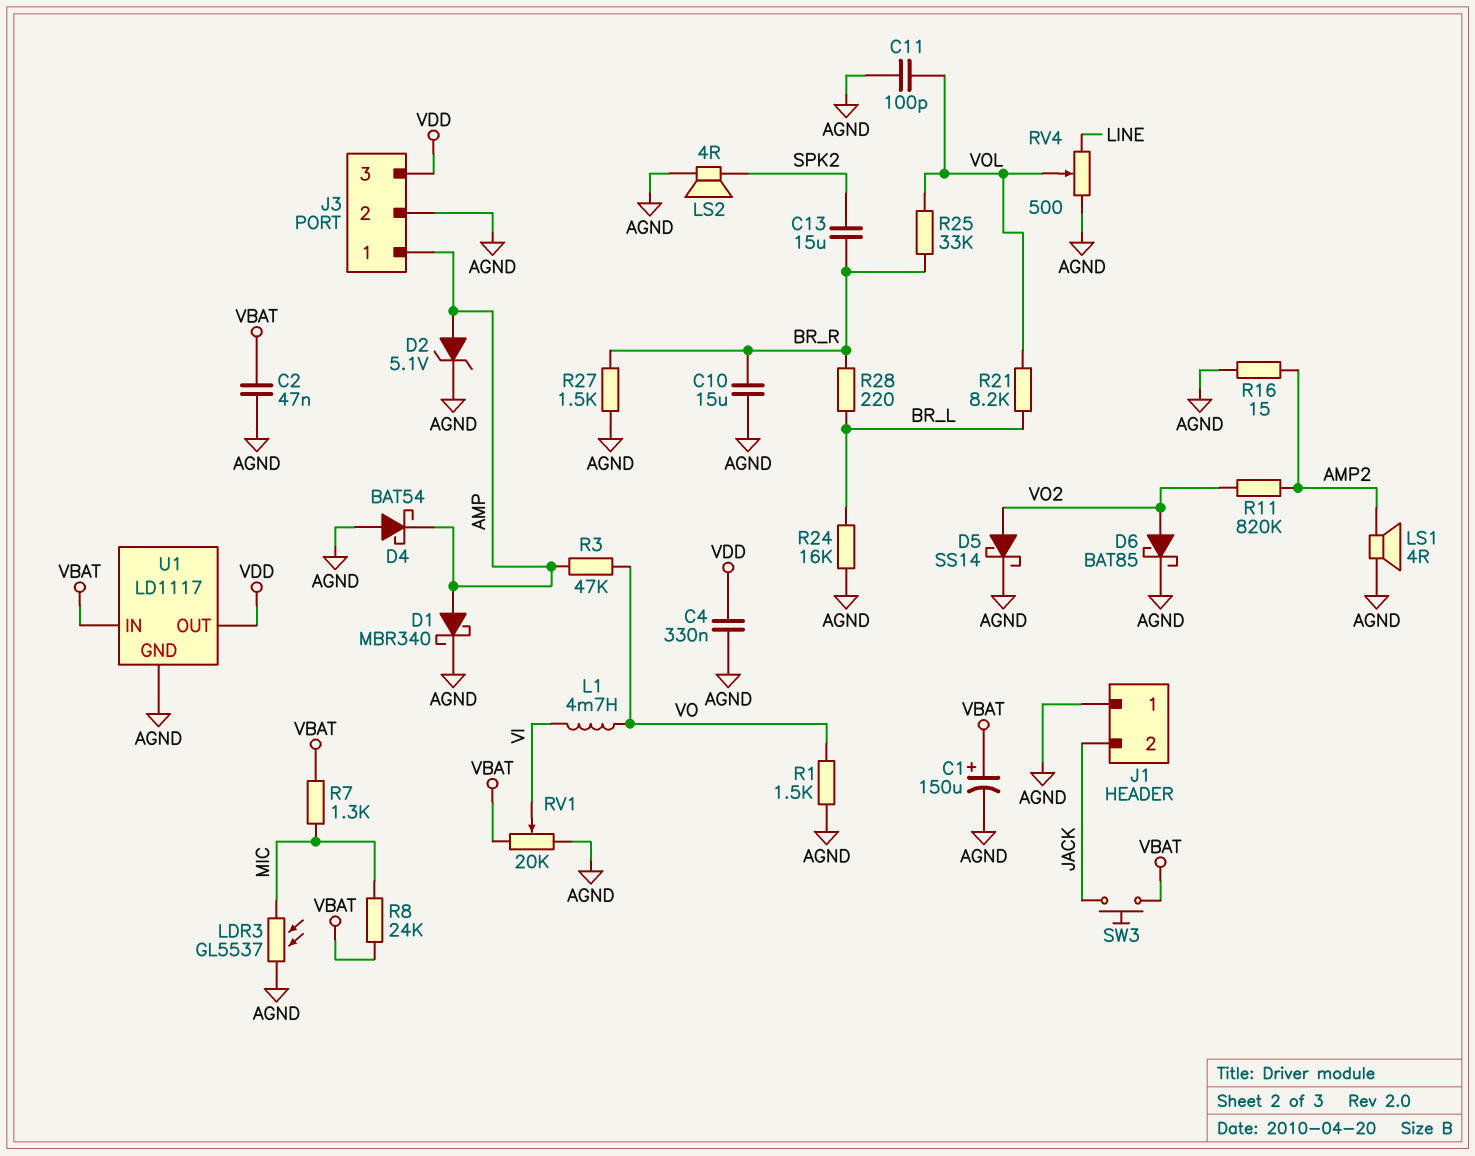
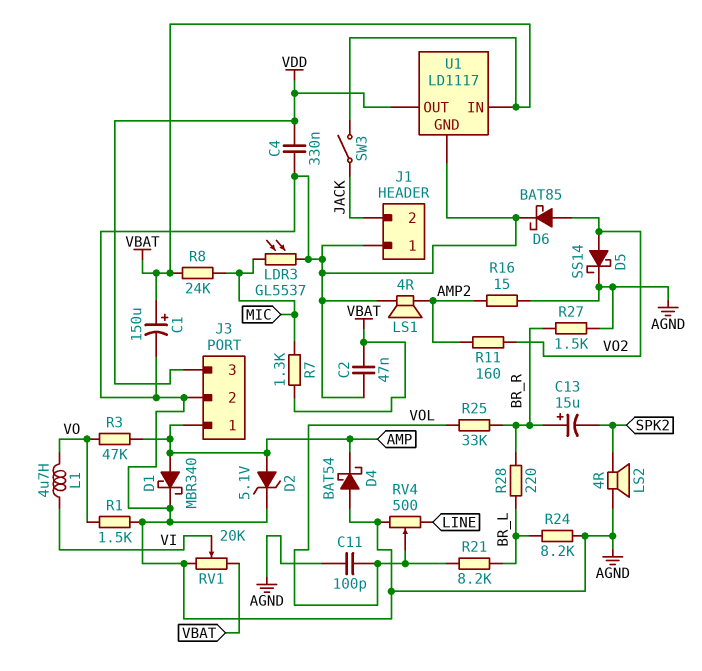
C10: 15uF (AGND, BR_R) -> none
C13: 15uF (BR_R, SPK2) -> 15uF (plus BR_R, minus SPK2)
L1: 4.7mH (VI, VO) -> 4.7uH (VI, VO)
R11: 820k (AMP2, VO2) -> 160 (AMP2, VO2)
R24: 16k (AGND, BR_L) -> 8.2k (AGND, BR_L)
SW3: button (JACK, VBAT) -> switch (JACK, VBAT)

